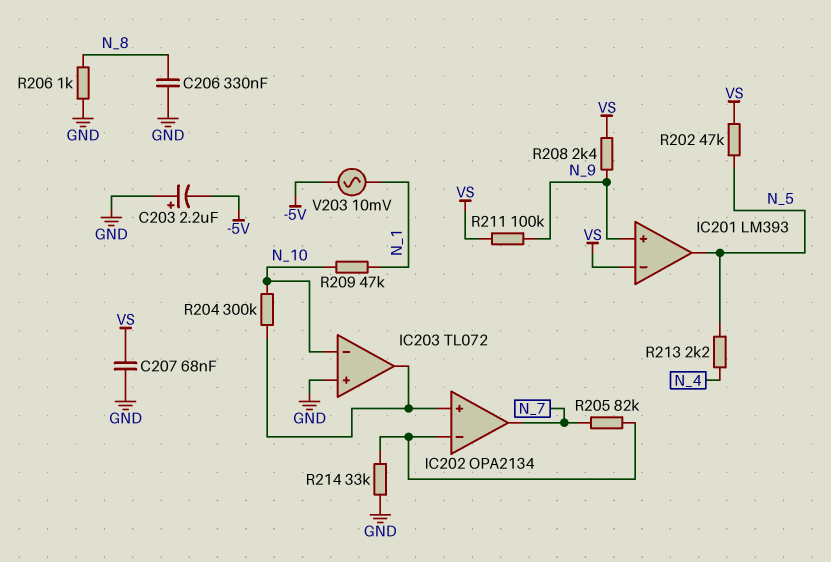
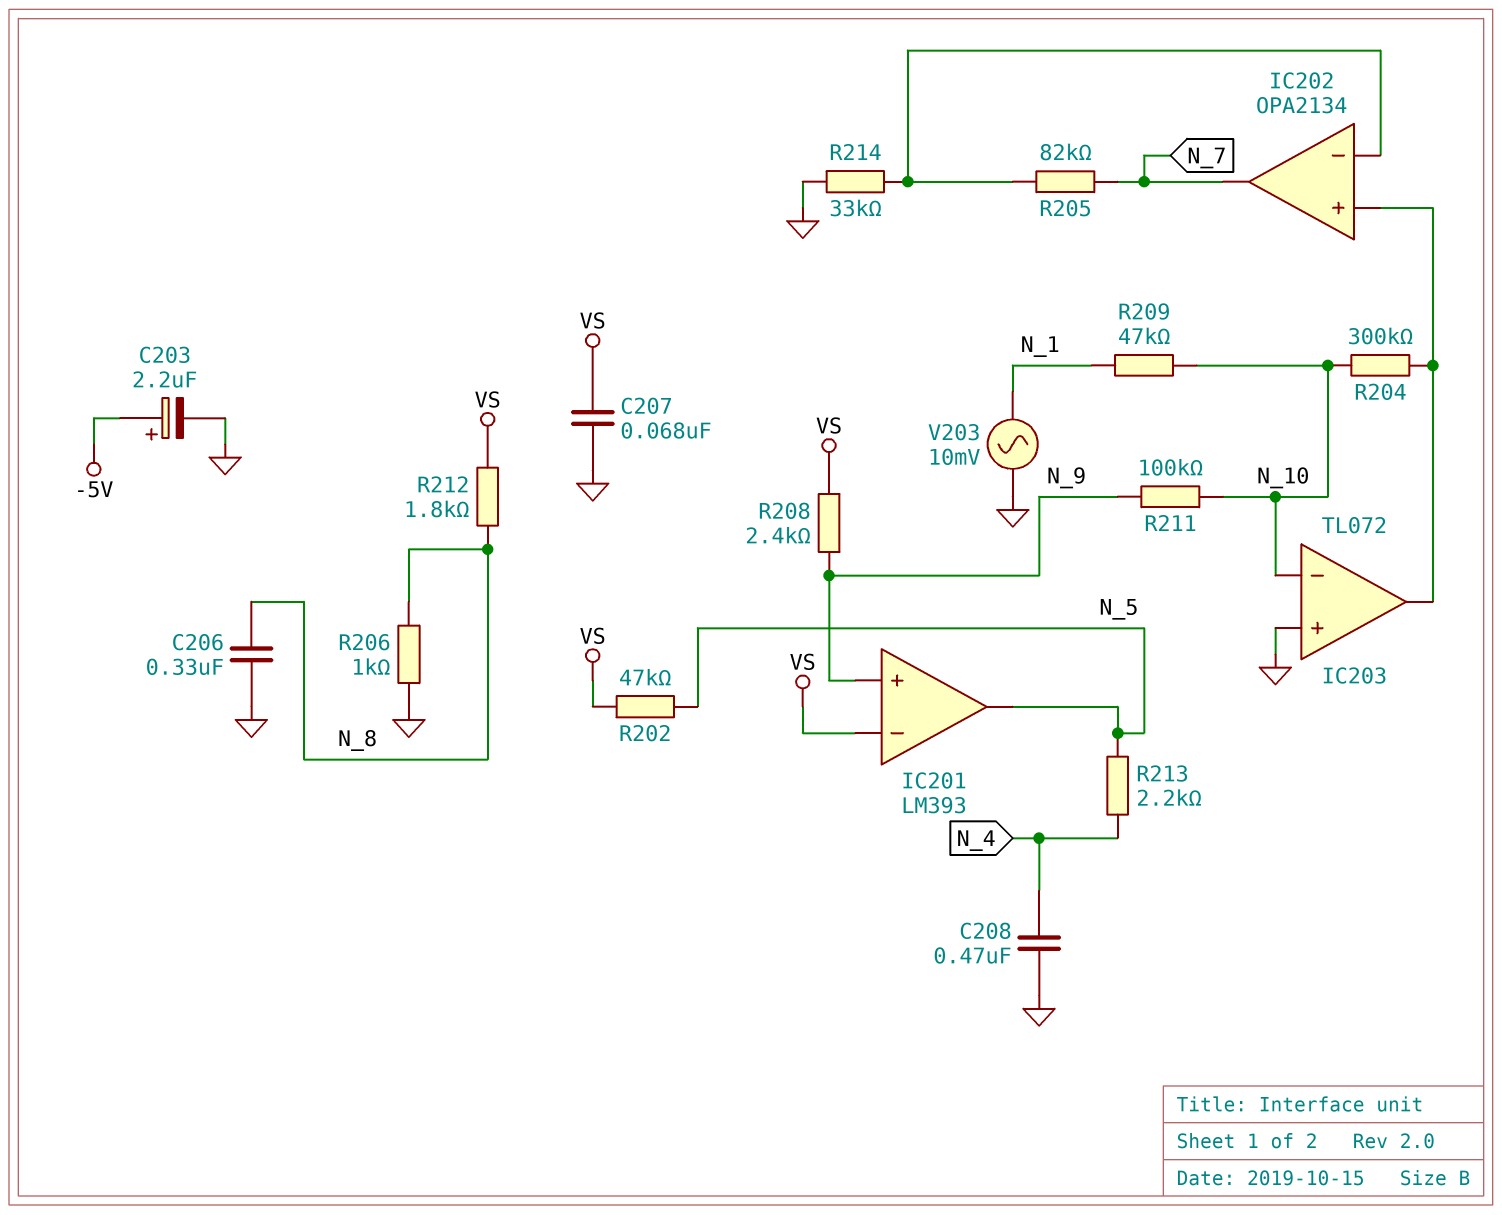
C203: 2.2uF (plus GND, minus -5V) -> 2.2uF (plus -5V, minus GND)
C208: none -> 470nF (GND, N_4)
R211: 100k (N_9, VS) -> 100k (N_9, N_10)
R212: none -> 1.8k (N_8, VS)
V203: AC 10mV (-5V, N_1) -> AC 10mV (GND, N_1)

